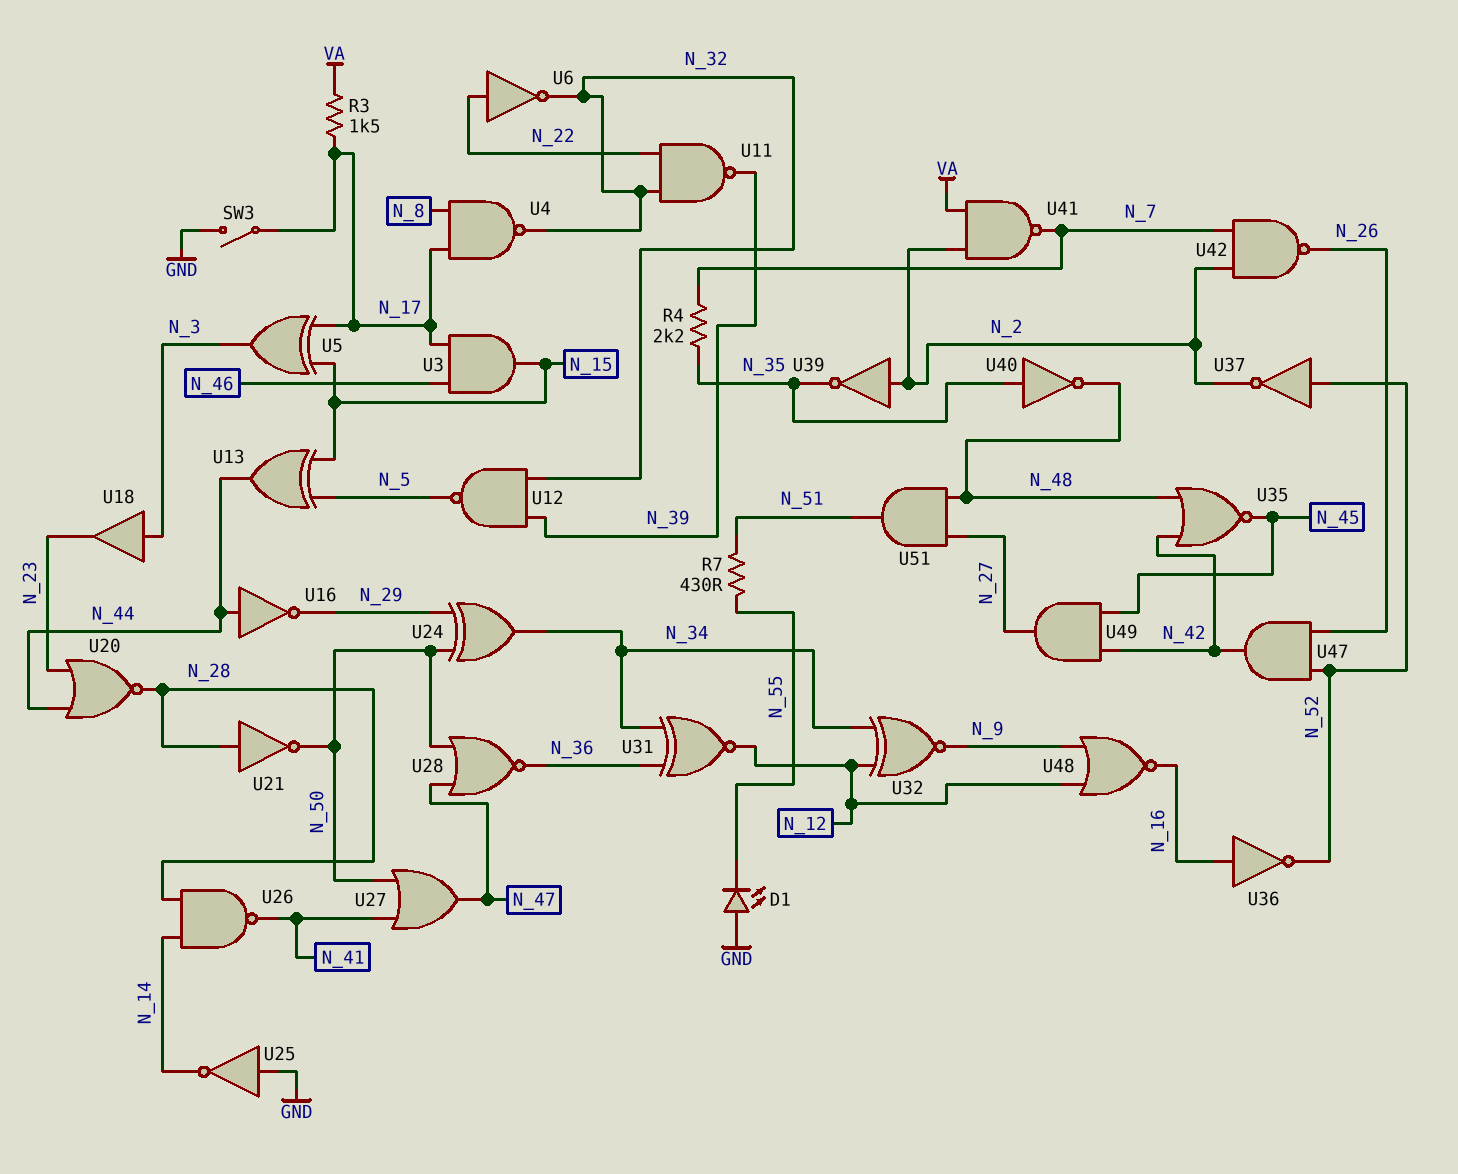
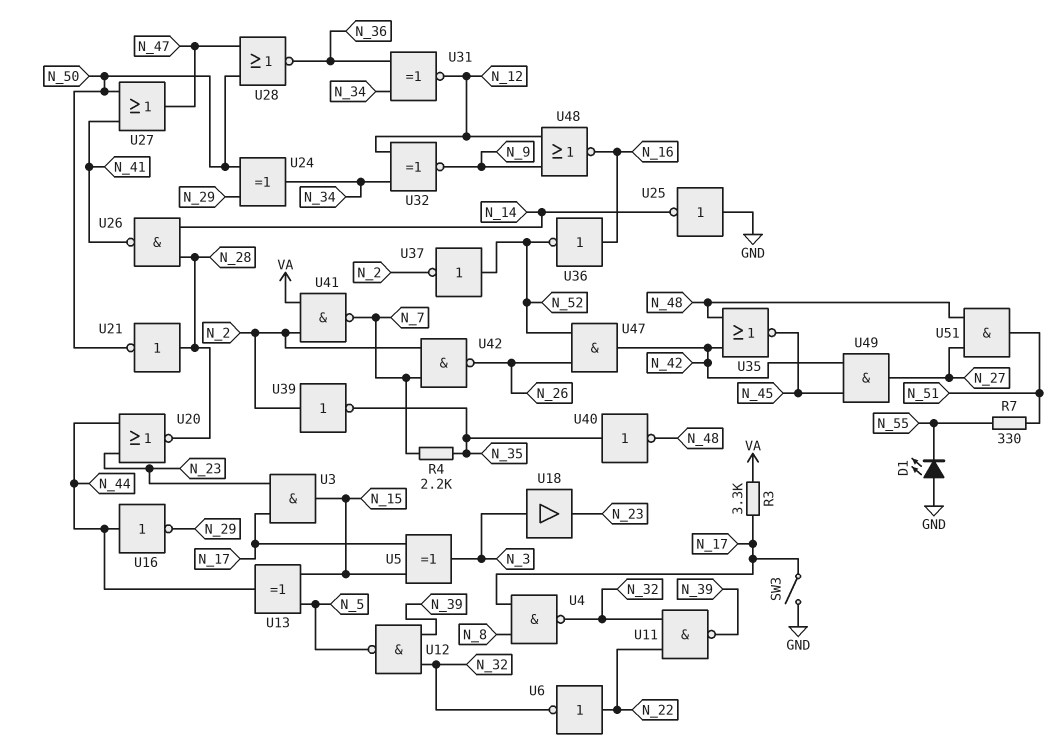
R3: 1.5k (N_17, VA) -> 3.3k (N_17, VA)
R7: 430 (N_51, N_55) -> 330 (N_51, N_55)
U3: AND (in N_17, in N_46, out N_15) -> AND (in N_17, in N_23, out N_15)

